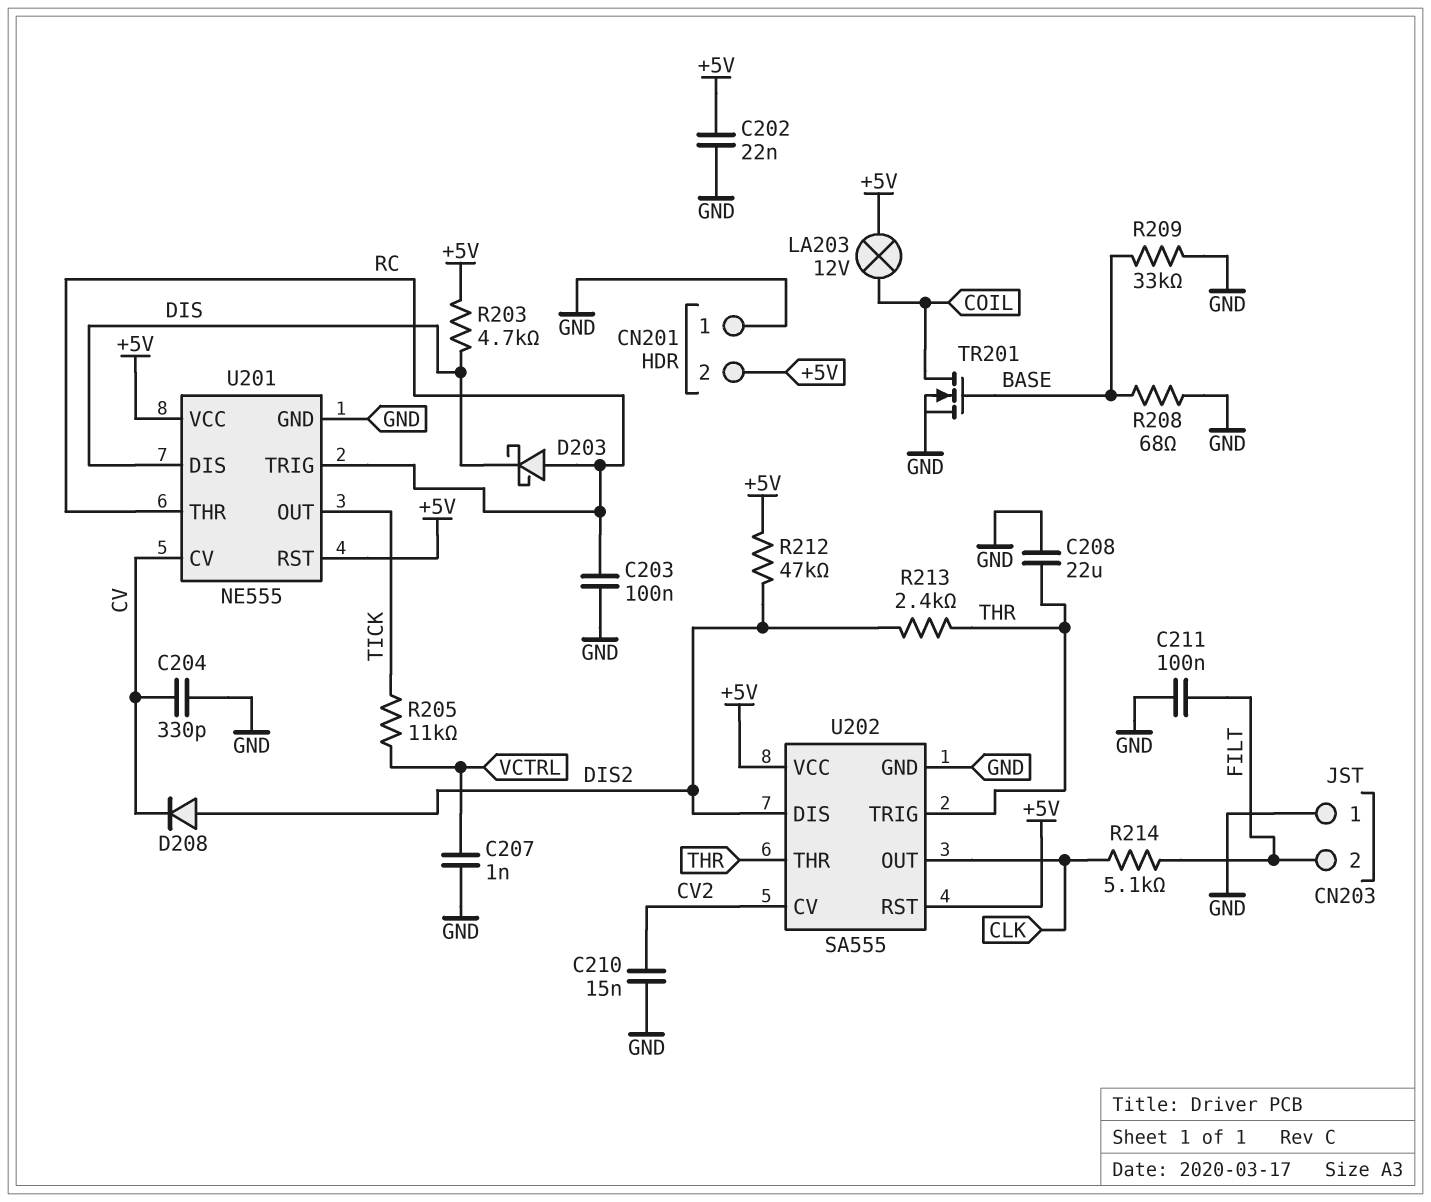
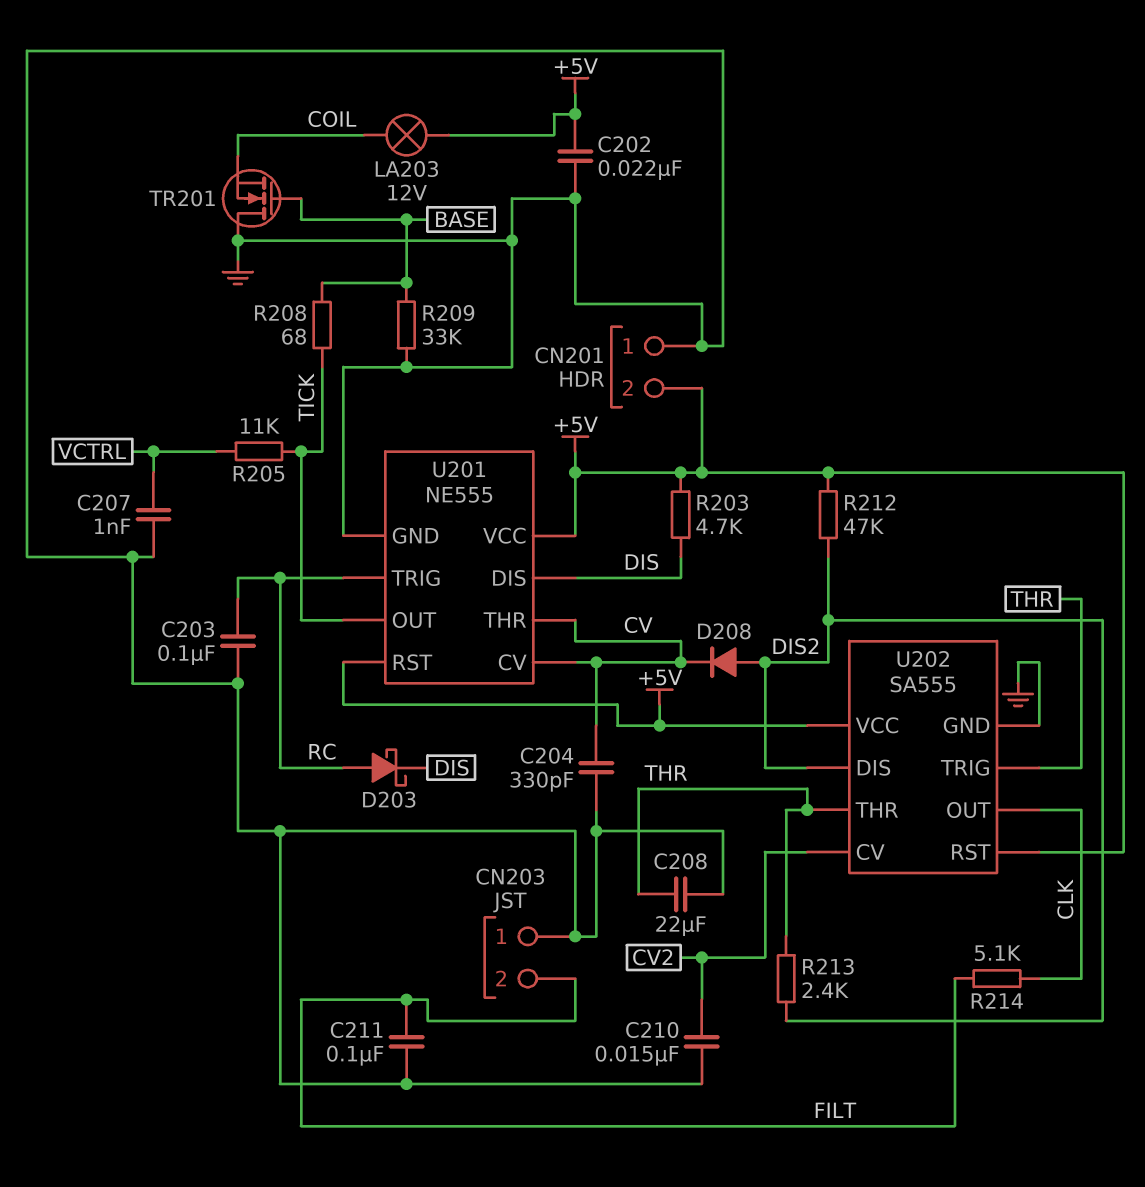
R208: 68 (BASE, GND) -> 68 (BASE, TICK)
TR201: NMOS (G BASE, D COIL, S GND) -> NMOS (G BASE, D GND, S COIL)
U201 pin THR: RC -> CV

